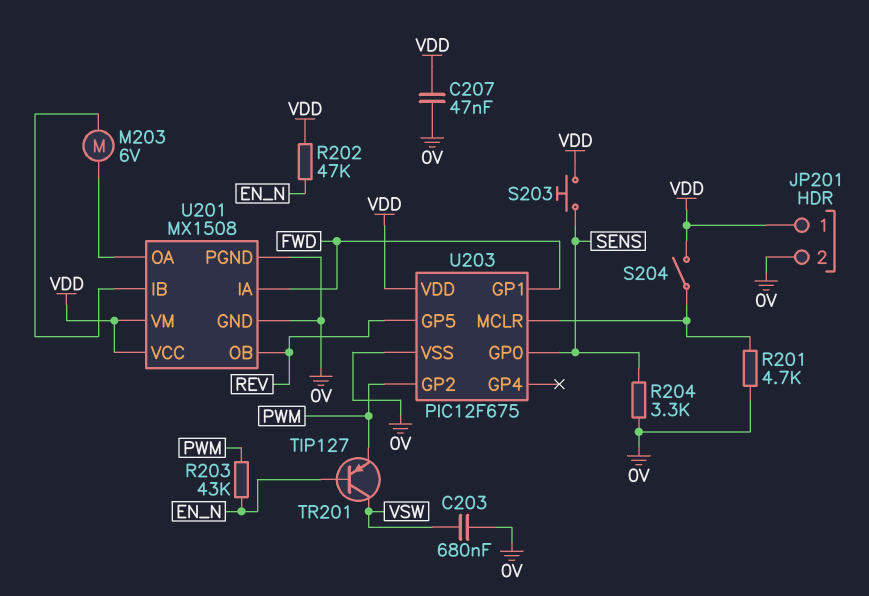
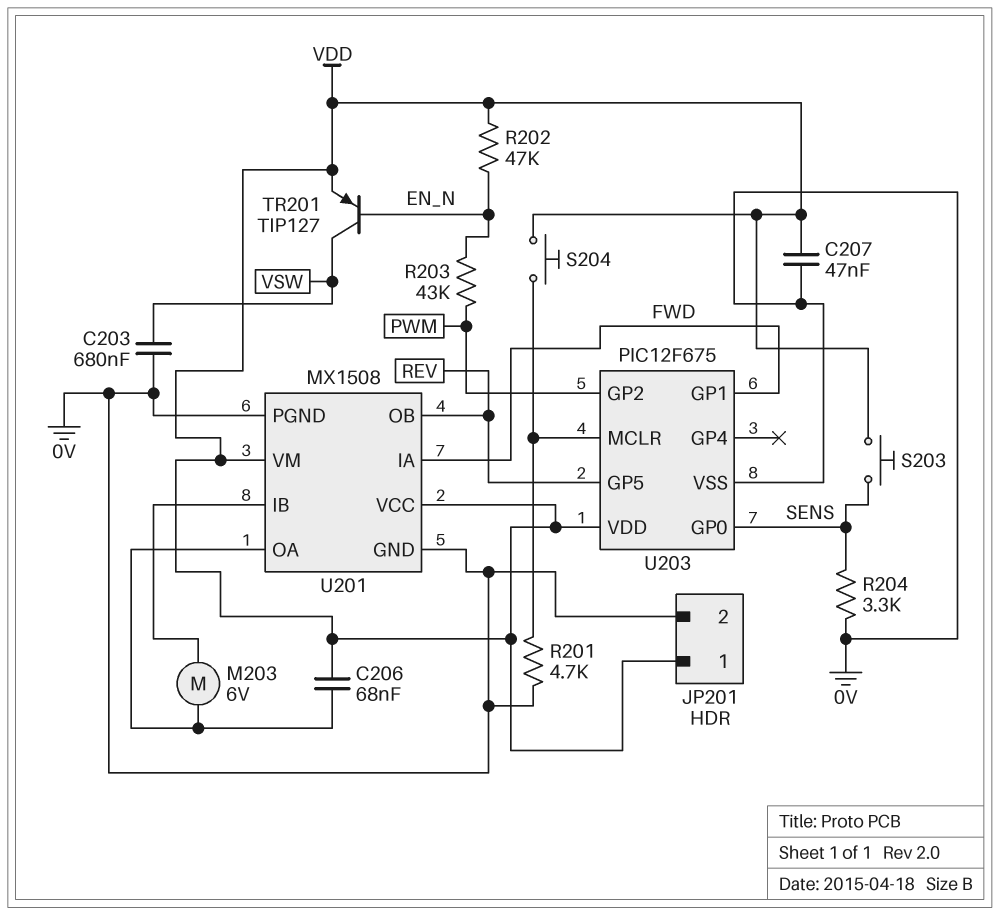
C206: none -> 68nF (U201/OA, VDD)
S204: switch (U203/MCLR, VDD) -> button (U203/MCLR, VDD)
TR201: PNP TIP127 (B EN_N, C VSW, E PWM) -> PNP TIP127 (B EN_N, C VSW, E VDD)

